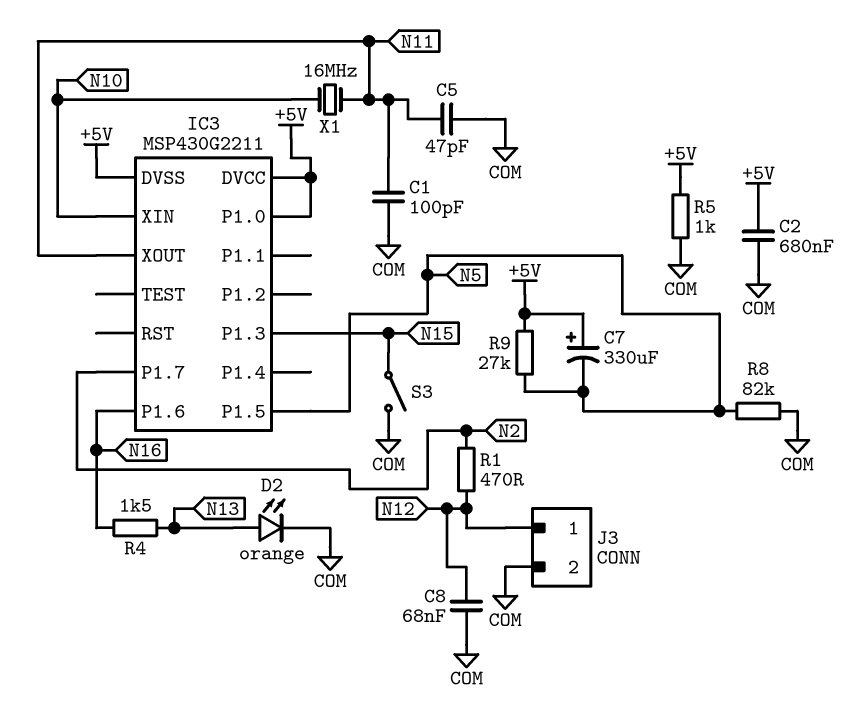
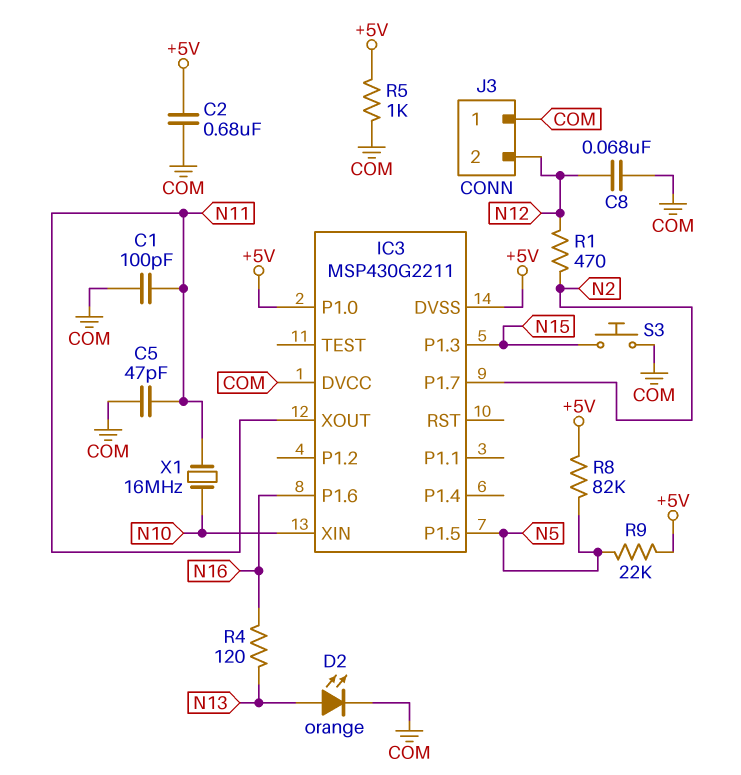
C7: 330uF (plus +5V, minus N5) -> none
IC3 pin DVCC: +5V -> COM
J3 pin 1: N12 -> COM
J3 pin 2: COM -> N12
R4: 1.5k (N13, N16) -> 120 (N13, N16)
R8: 82k (COM, N5) -> 82k (+5V, N5)
R9: 27k (+5V, N5) -> 22k (+5V, N5)
S3: switch (COM, N15) -> button (COM, N15)

